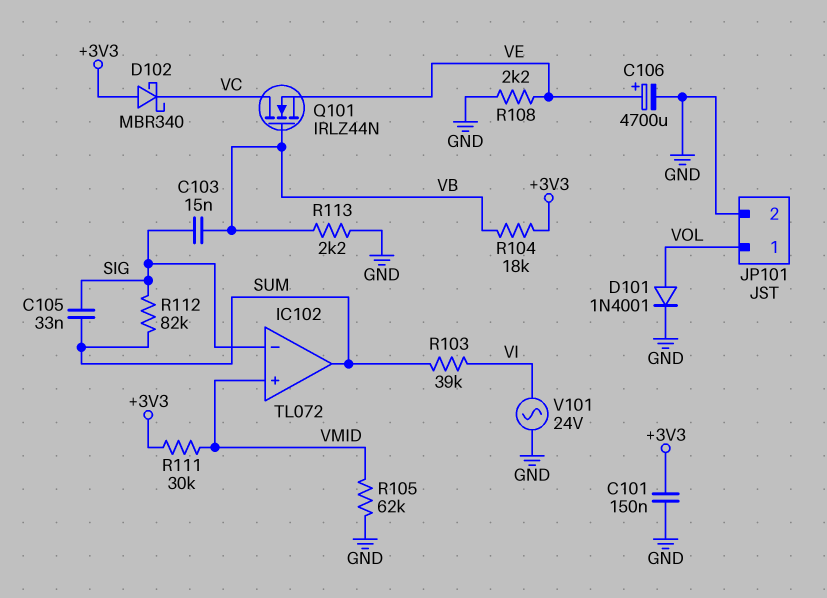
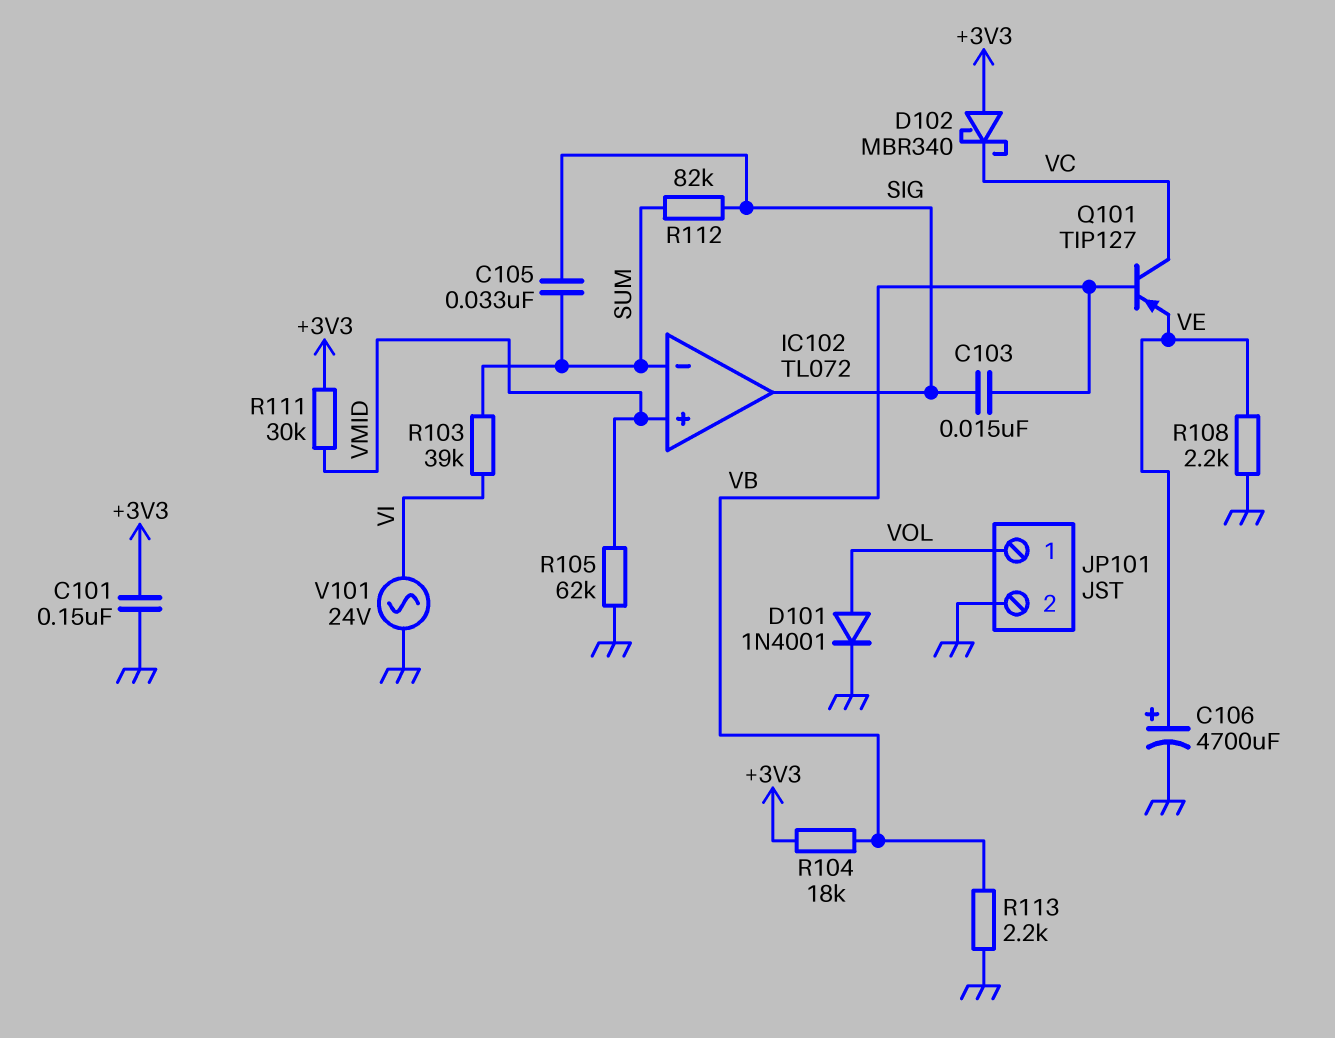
IC102 pin in-: SIG -> SUM
IC102 pin out: SUM -> SIG
Q101: NMOS IRLZ44N (G VB, D VC, S VE) -> PNP TIP127 (B VB, C VC, E VE)

